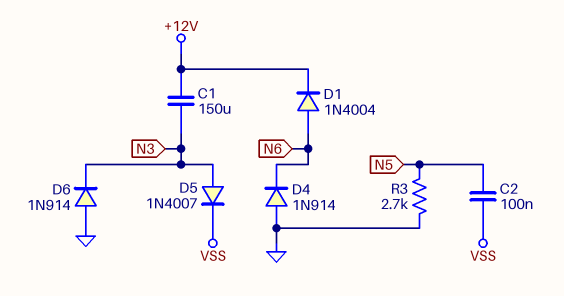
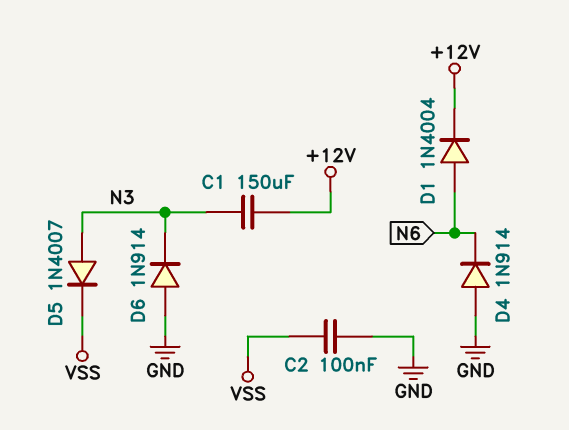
C2: 100nF (N5, VSS) -> 100nF (GND, VSS)
R3: 2.7k (GND, N5) -> none

